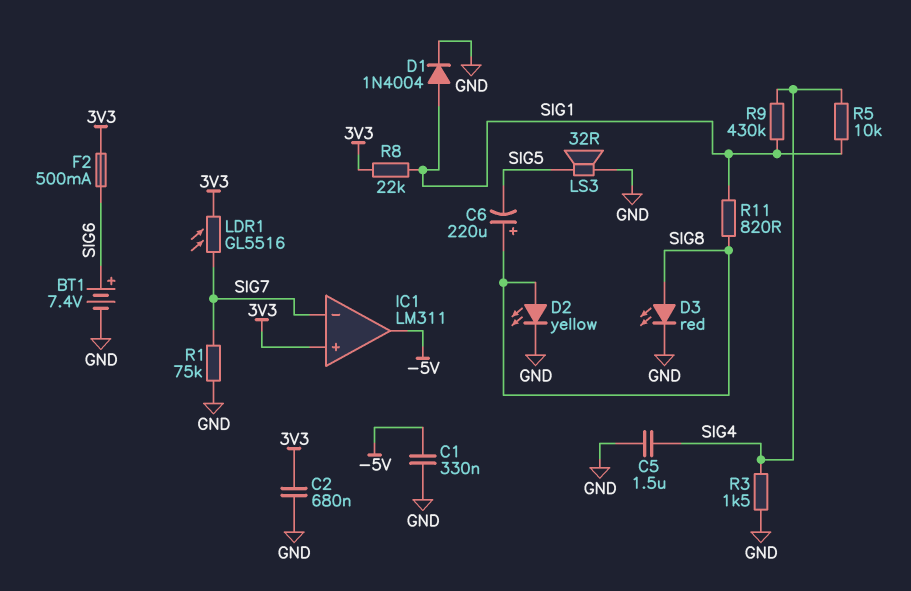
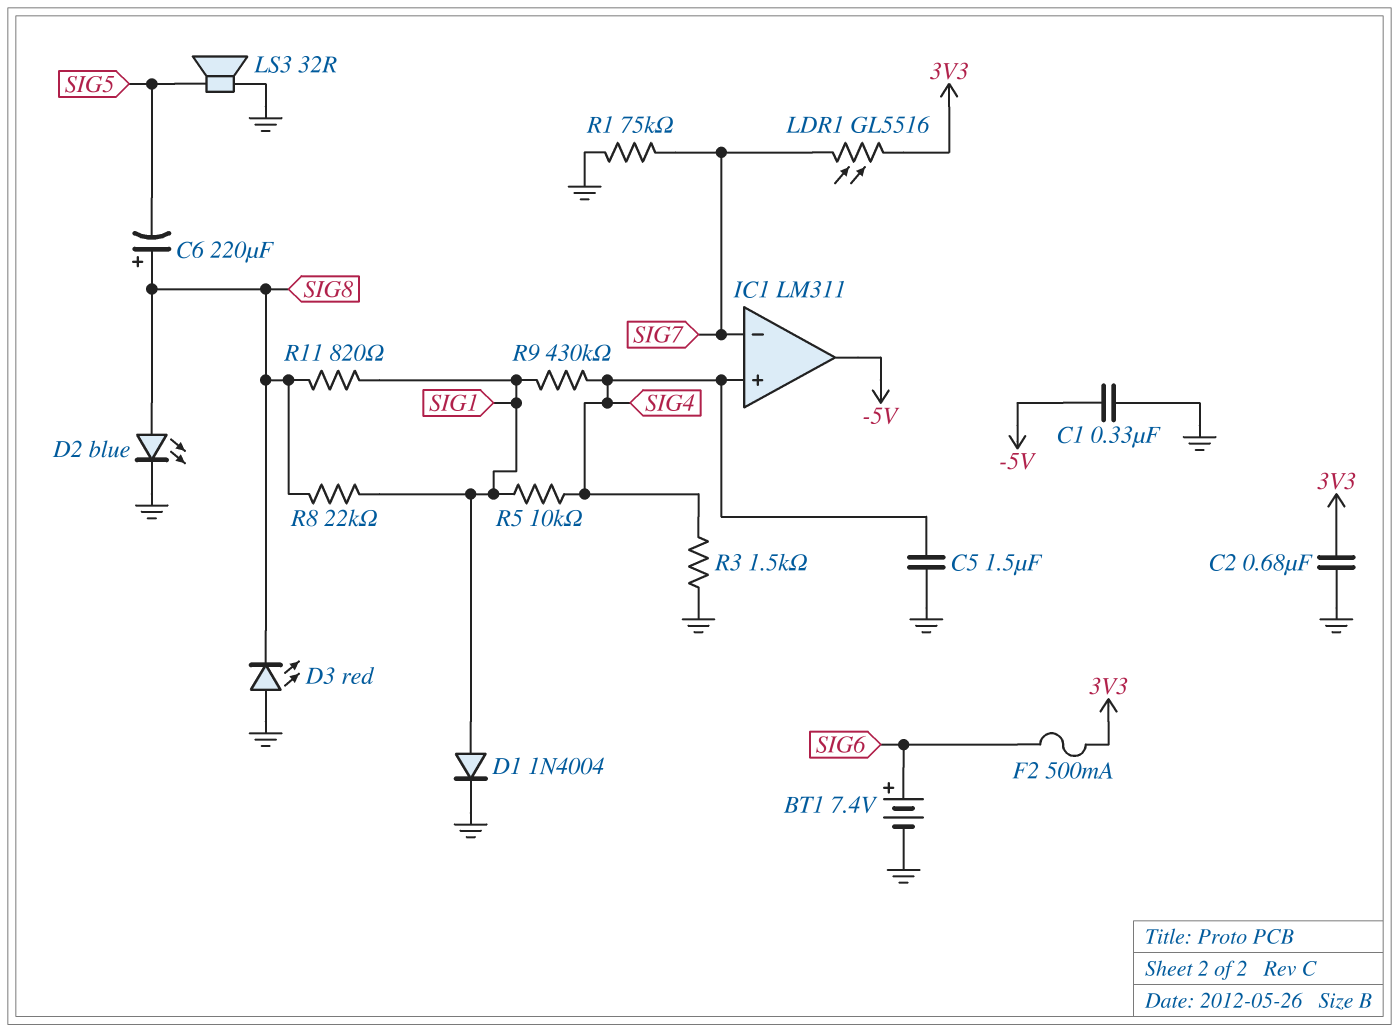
D2: LED yellow (A SIG8, K GND) -> LED blue (A SIG8, K GND)
D3: LED red (A SIG8, K GND) -> LED red (A GND, K SIG8)
IC1 pin in+: 3V3 -> SIG4
R8: 22k (3V3, SIG1) -> 22k (SIG1, SIG8)

